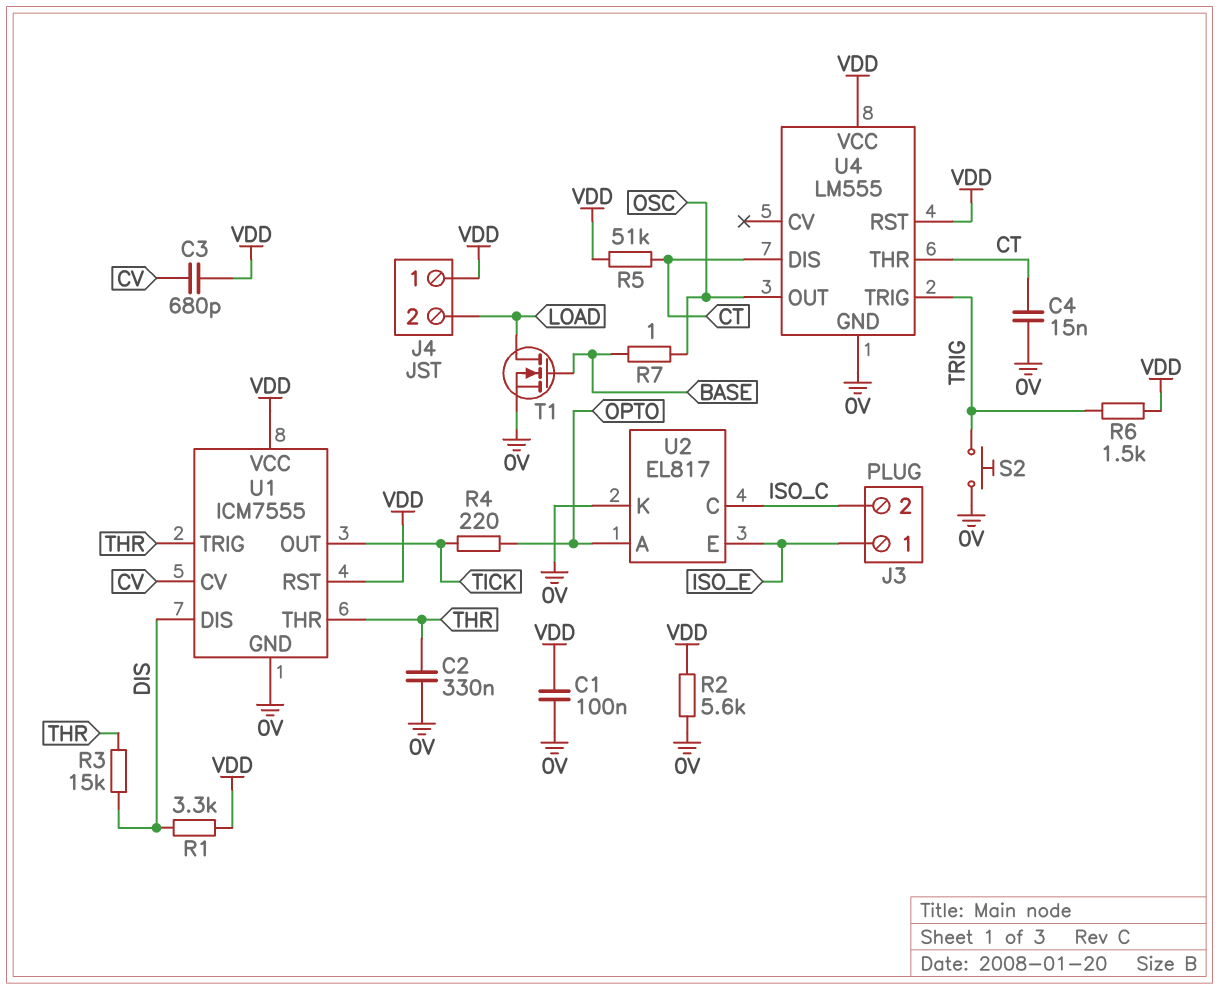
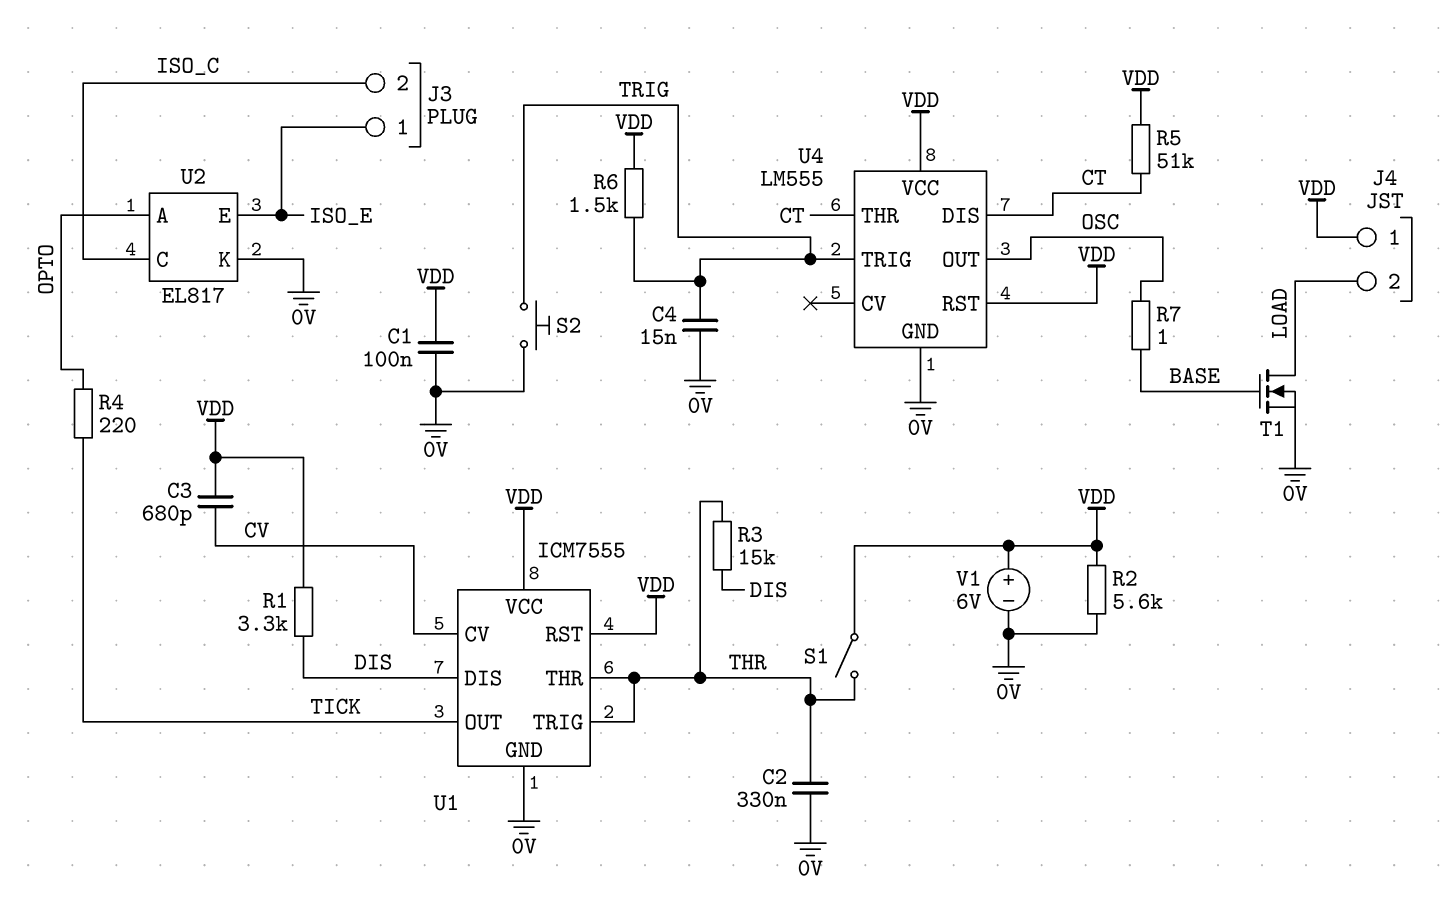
C4: 15nF (0V, CT) -> 15nF (0V, TRIG)
S1: none -> switch (THR, VDD)
V1: none -> 6V (plus VDD, minus 0V)

